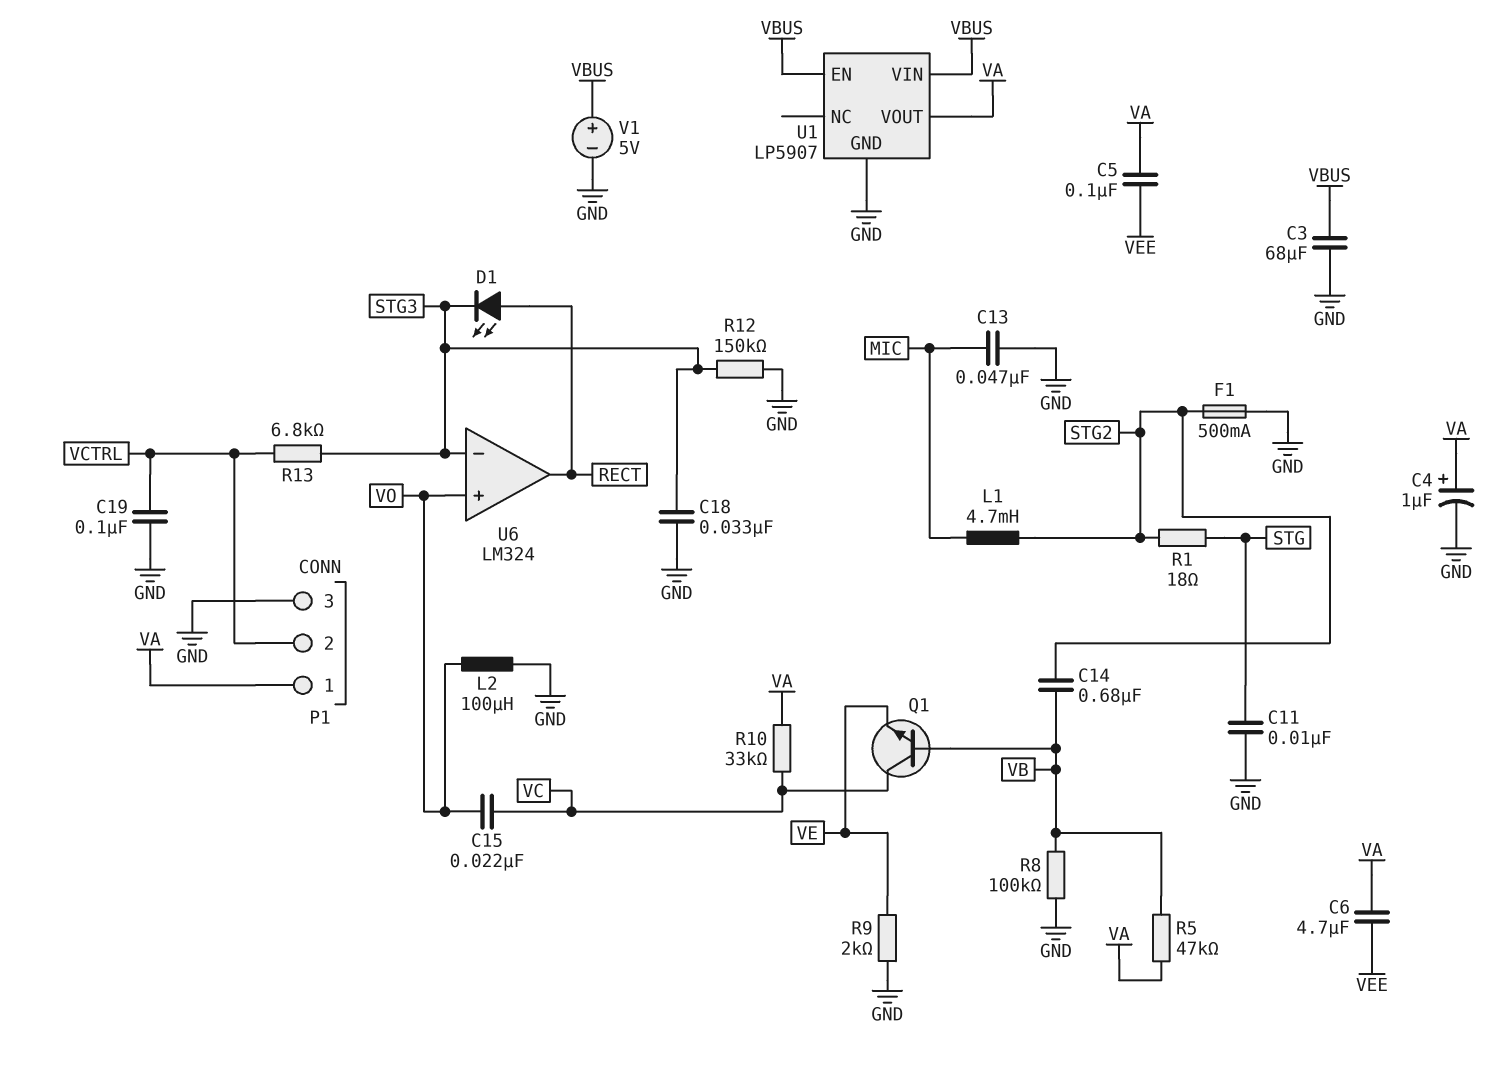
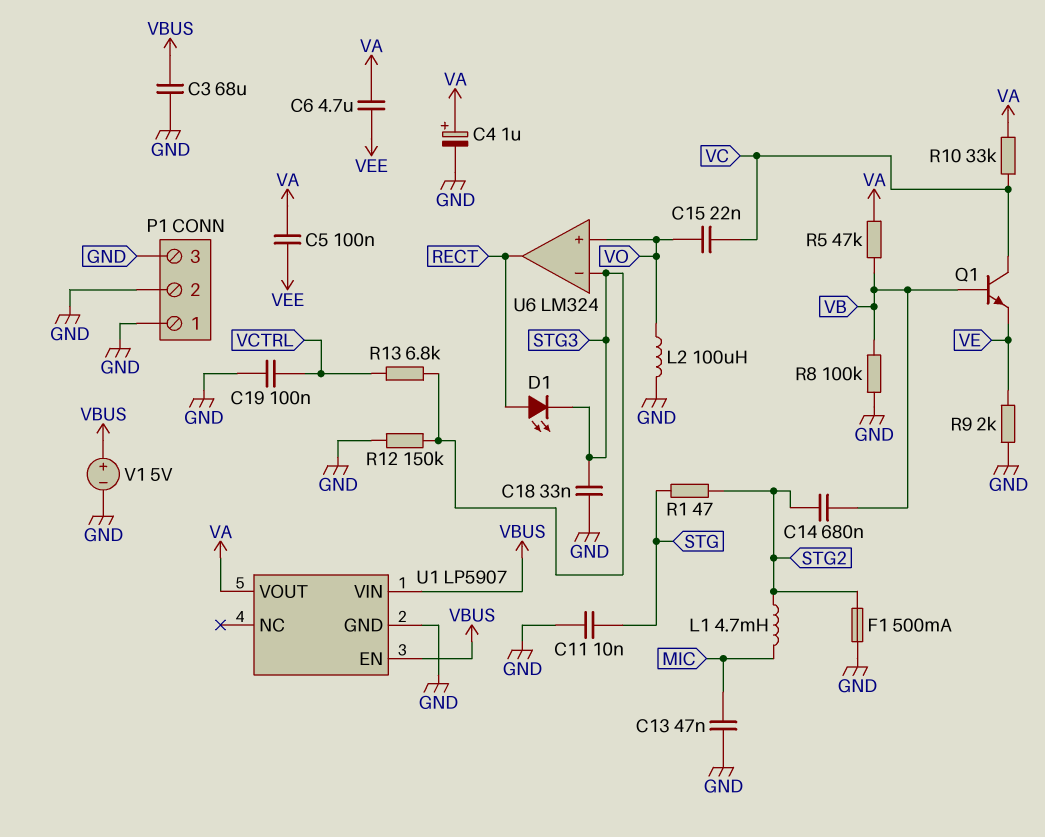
P1 pin 1: VA -> GND
P1 pin 2: VCTRL -> GND
R1: 18 (STG, STG2) -> 47 (STG, STG2)

